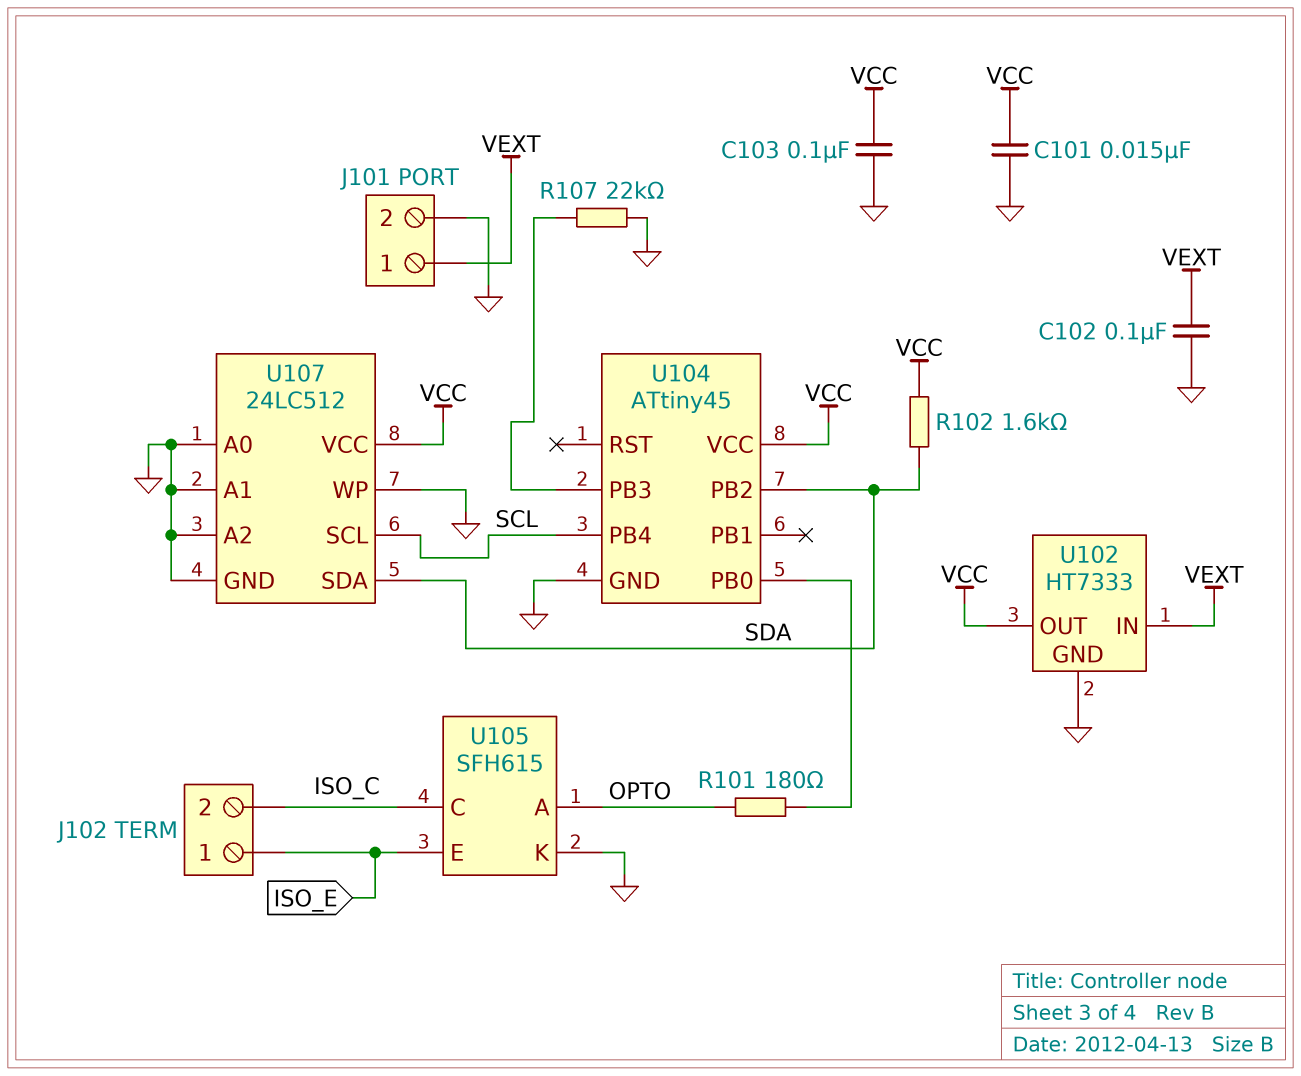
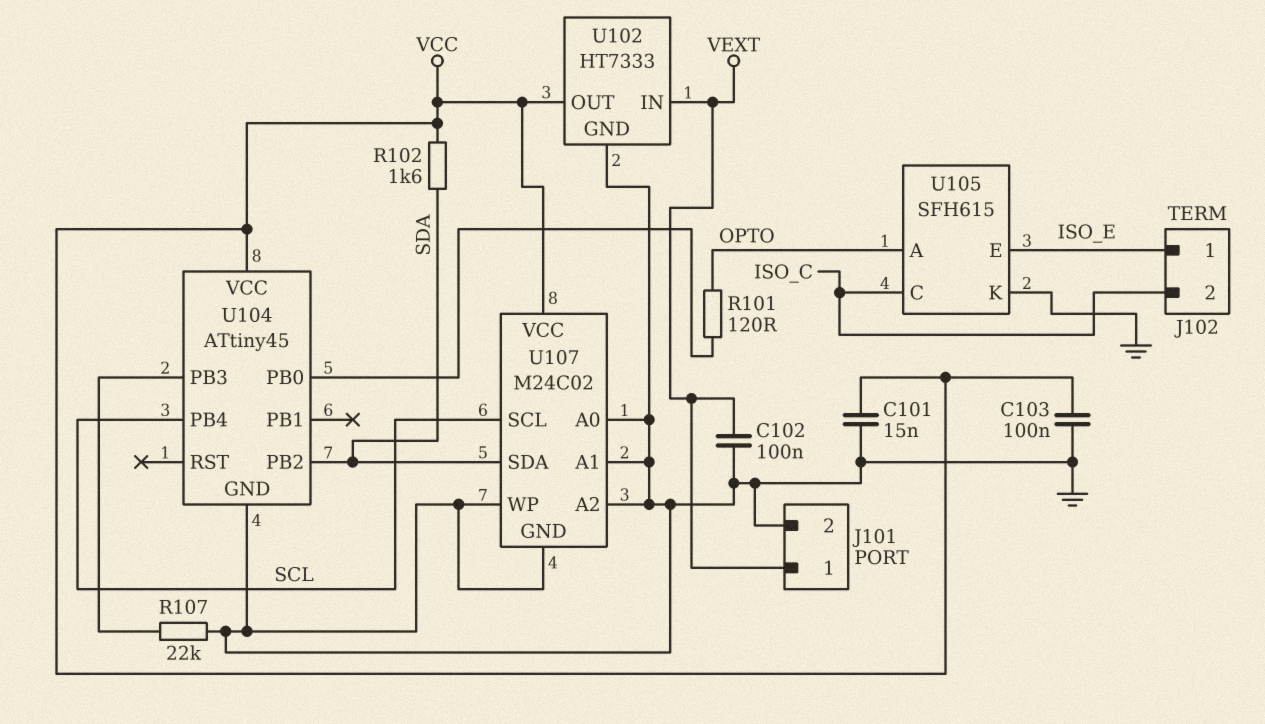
R101: 180 (OPTO, U104/PB0) -> 120 (OPTO, U104/PB0)
U107: 24LC512 -> M24C02

